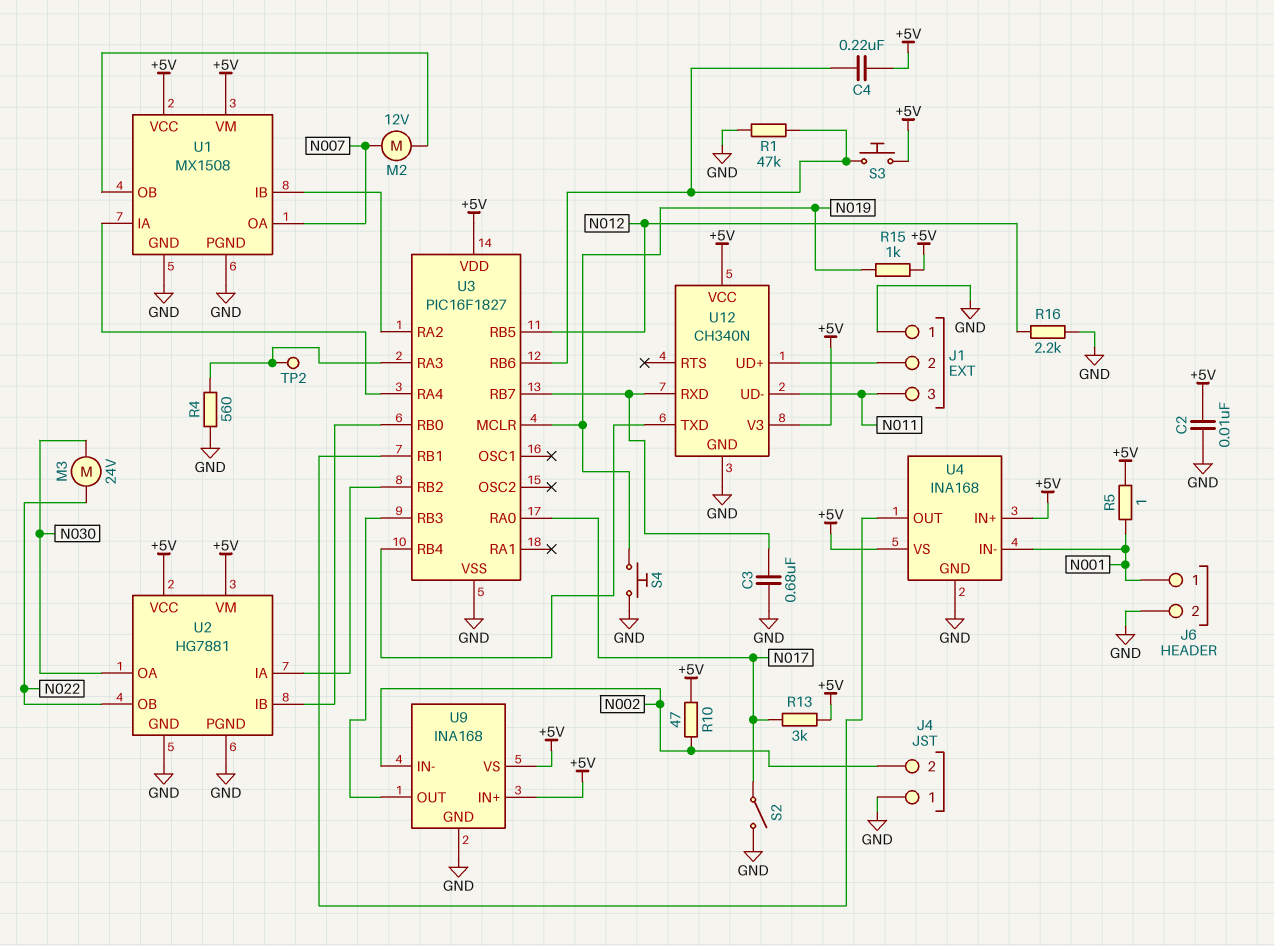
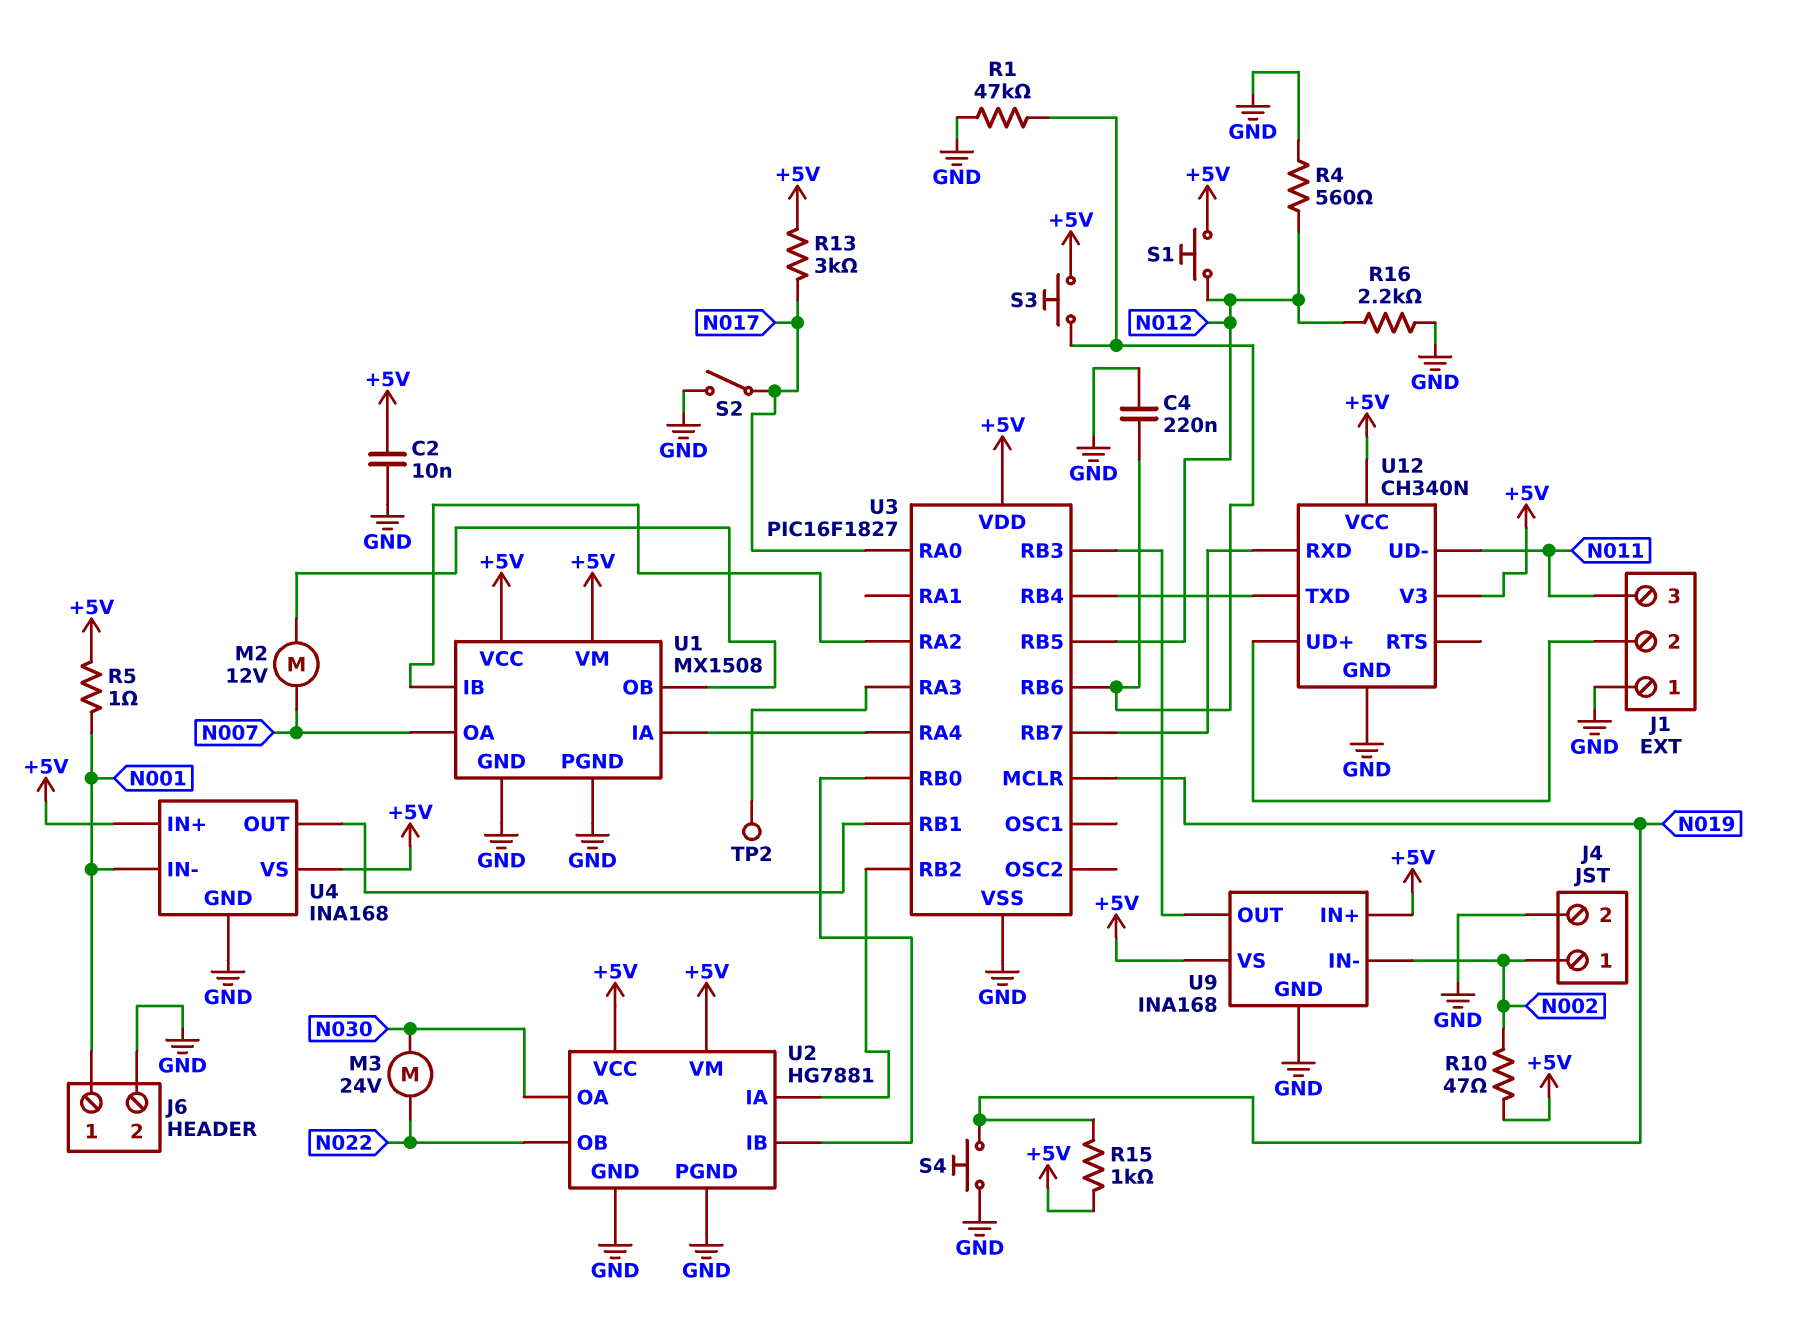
C3: 680nF (GND, U3/RB7) -> none
C4: 220nF (+5V, U3/RB6) -> 220nF (GND, U3/RB6)
J4 pin 1: GND -> N002
J4 pin 2: N002 -> GND
R4: 560 (GND, U3/RA3) -> 560 (GND, N012)
S1: none -> button (+5V, N012)

